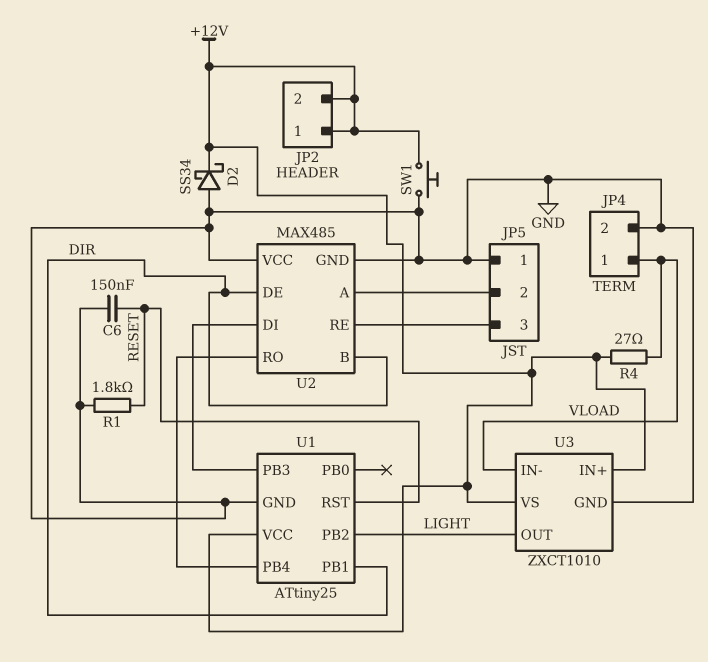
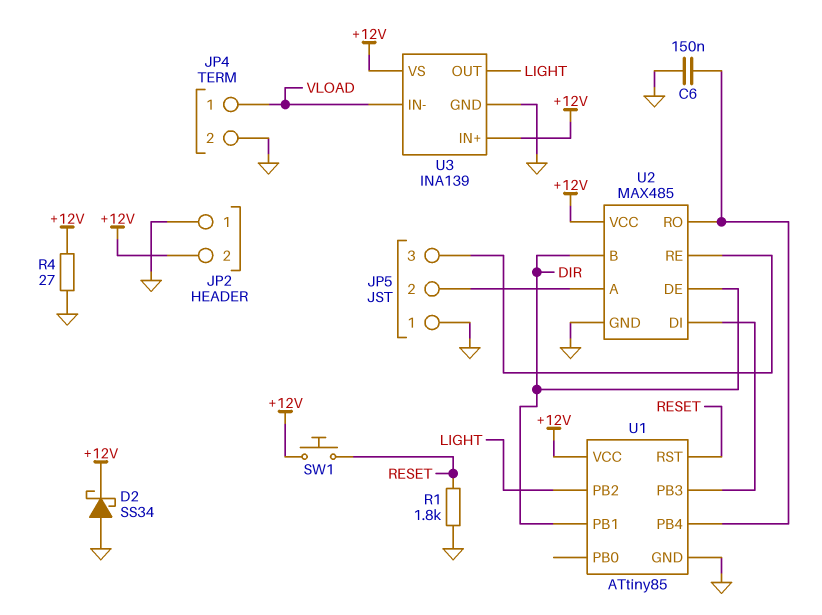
C6: 150nF (GND, RESET) -> 150nF (GND, U1/PB4)
JP2 pin 1: +12V -> GND
R4: 27 (+12V, VLOAD) -> 27 (+12V, GND)
SW1: button (+12V, GND) -> button (+12V, RESET)
U1: ATtiny25 -> ATtiny85
U2 pin VCC: GND -> +12V
U3: ZXCT1010 -> INA139

